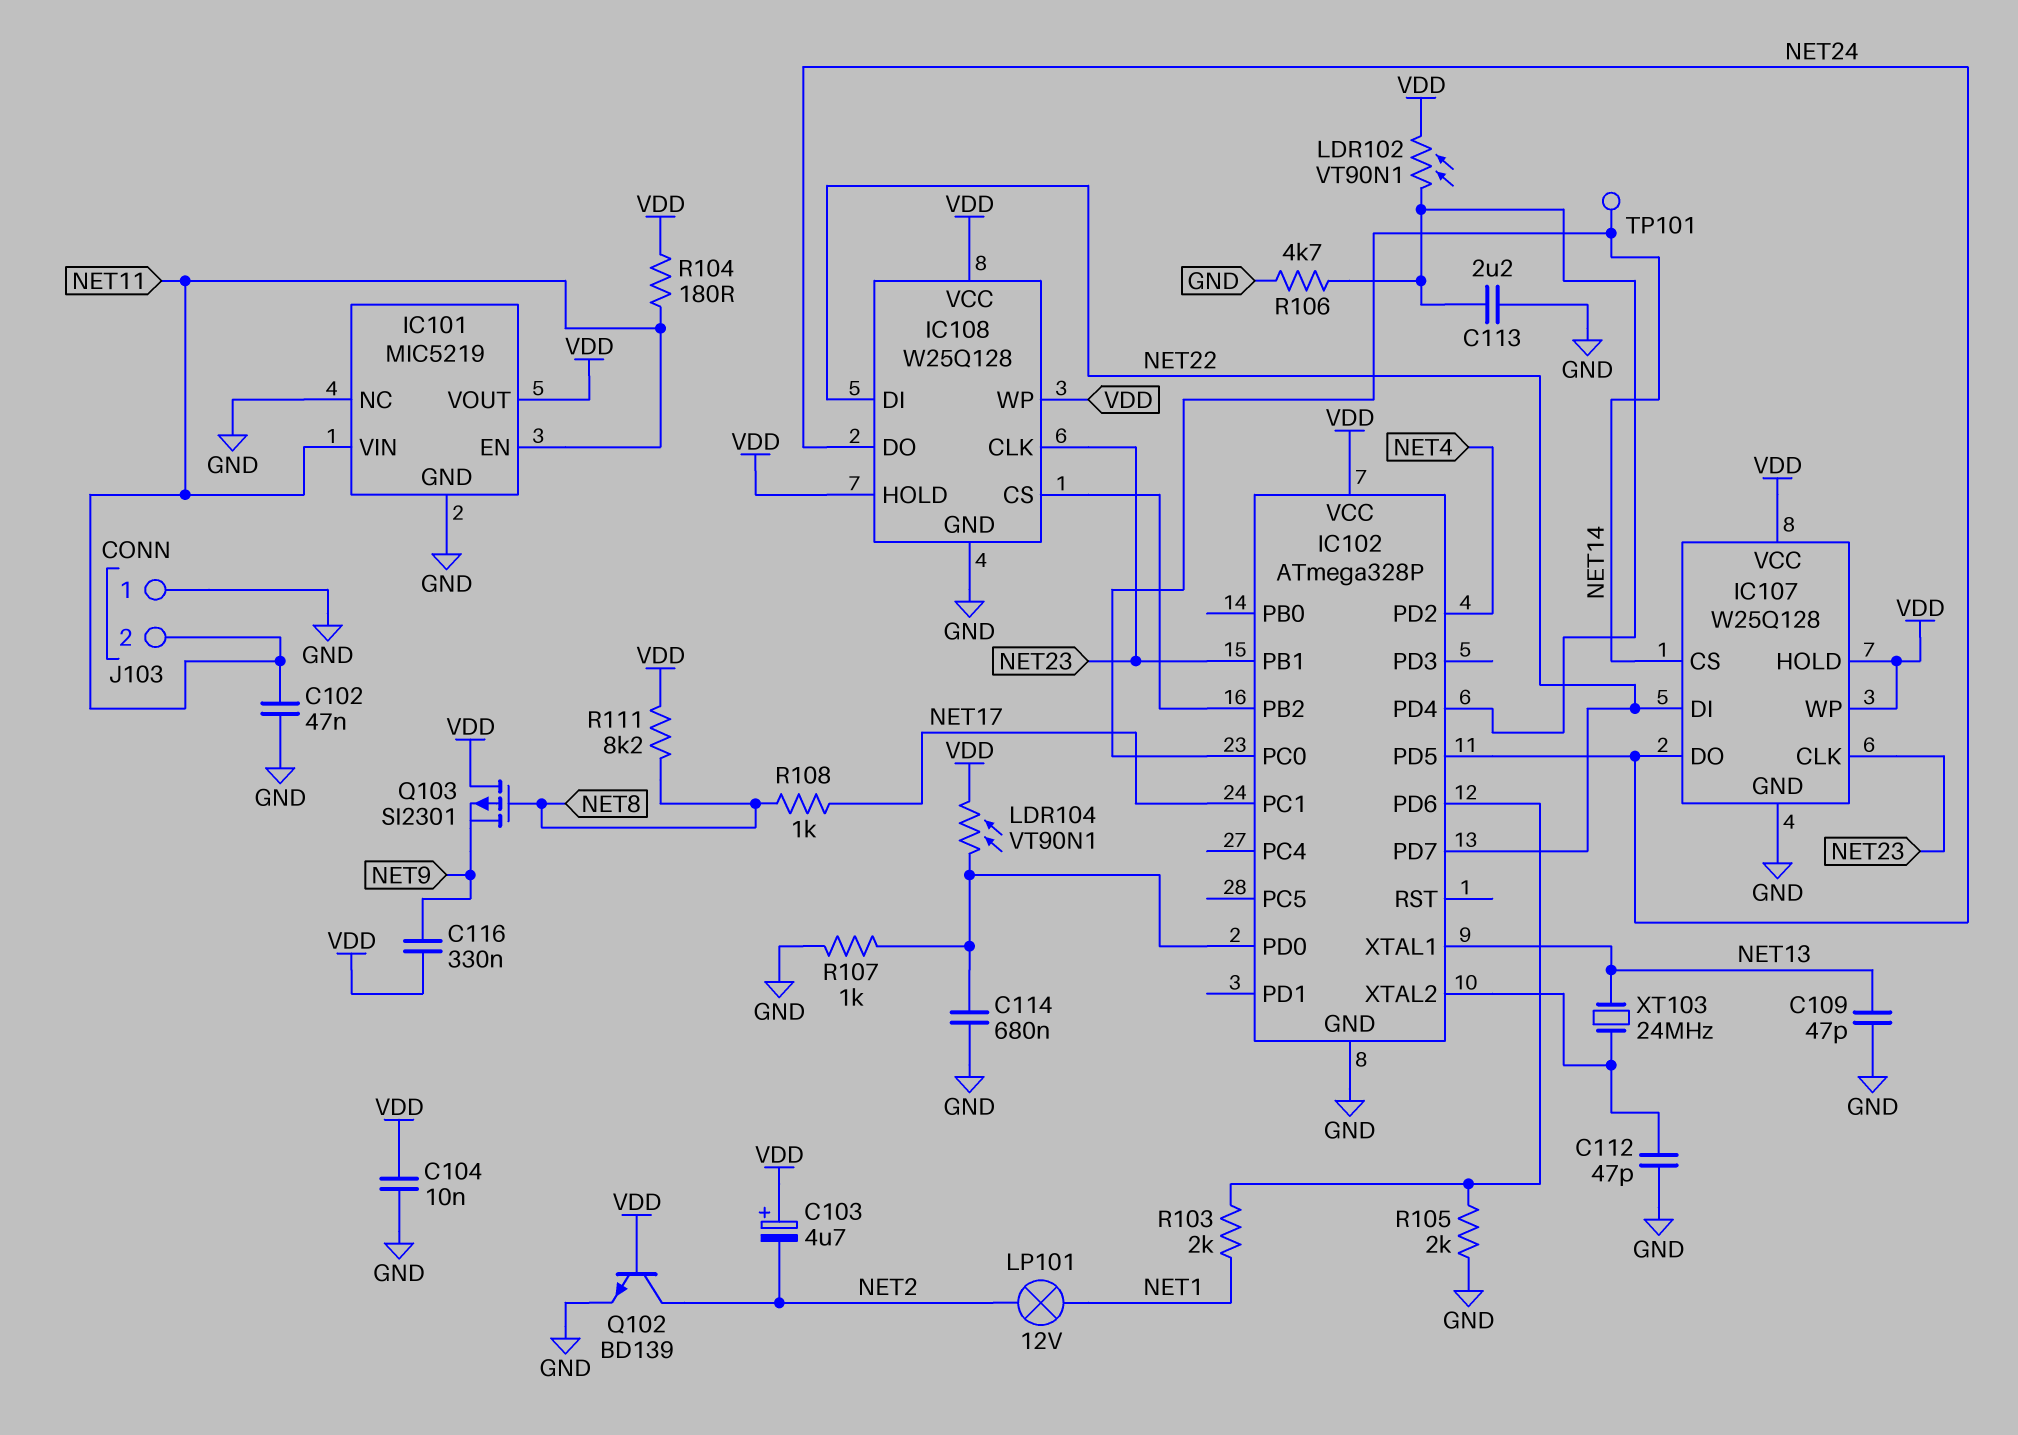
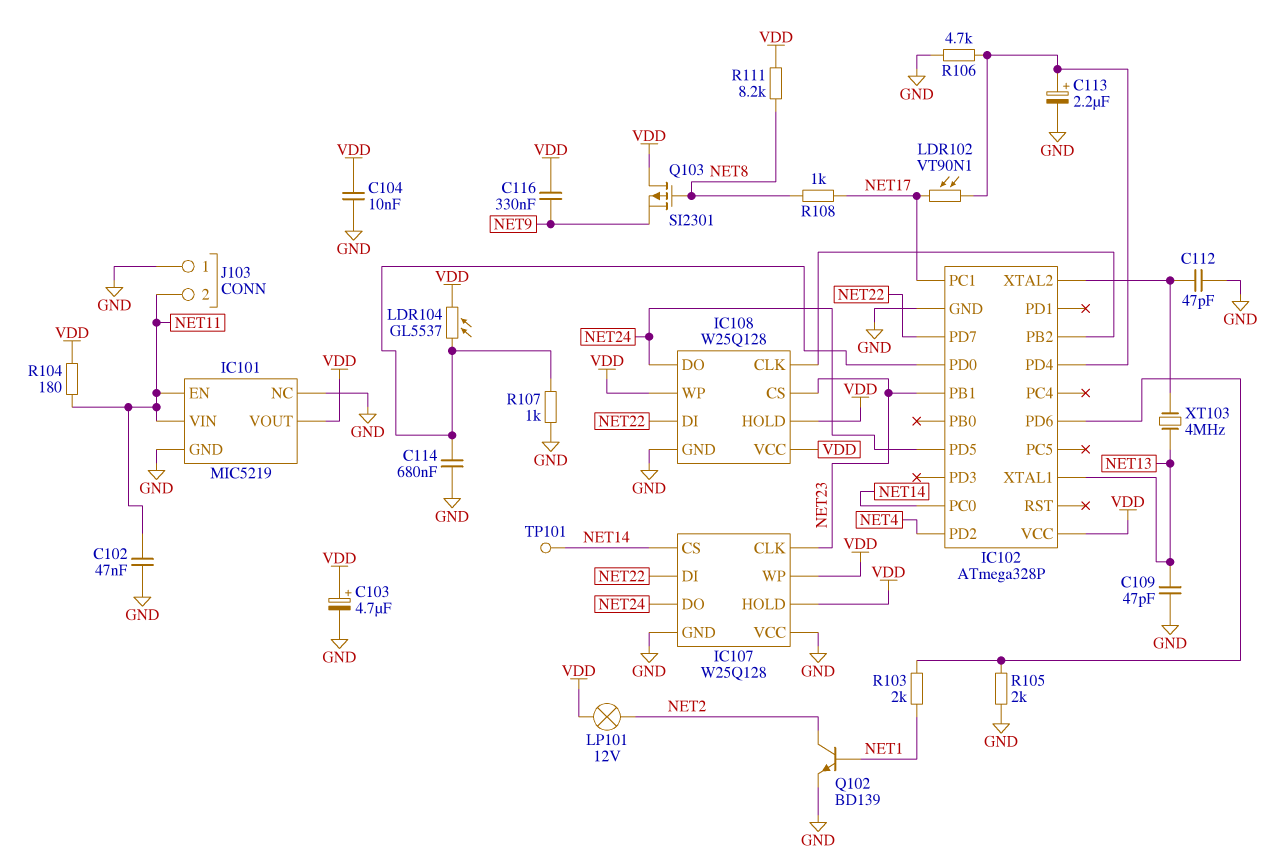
C103: 4.7uF (plus VDD, minus NET2) -> 4.7uF (plus VDD, minus GND)
C113: 2.2uF (GND, IC102/PD4) -> 2.2uF (plus IC102/PD4, minus GND)
IC107 pin VCC: VDD -> GND
IC108 pin CLK: NET23 -> IC102/PB2
IC108 pin CS: IC102/PB2 -> NET23
LDR102: VT90N1 (IC102/PD4, VDD) -> VT90N1 (IC102/PD4, NET17)
LDR104: VT90N1 (IC102/PD0, VDD) -> GL5537 (IC102/PD0, VDD)
LP101: lamp 12V (NET1, NET2) -> lamp 12V (NET2, VDD)
Q102: NPN BD139 (B VDD, C NET2, E GND) -> NPN BD139 (B NET1, C NET2, E GND)
XT103: 24MHz (IC102/XTAL2, NET13) -> 4MHz (IC102/XTAL2, NET13)

